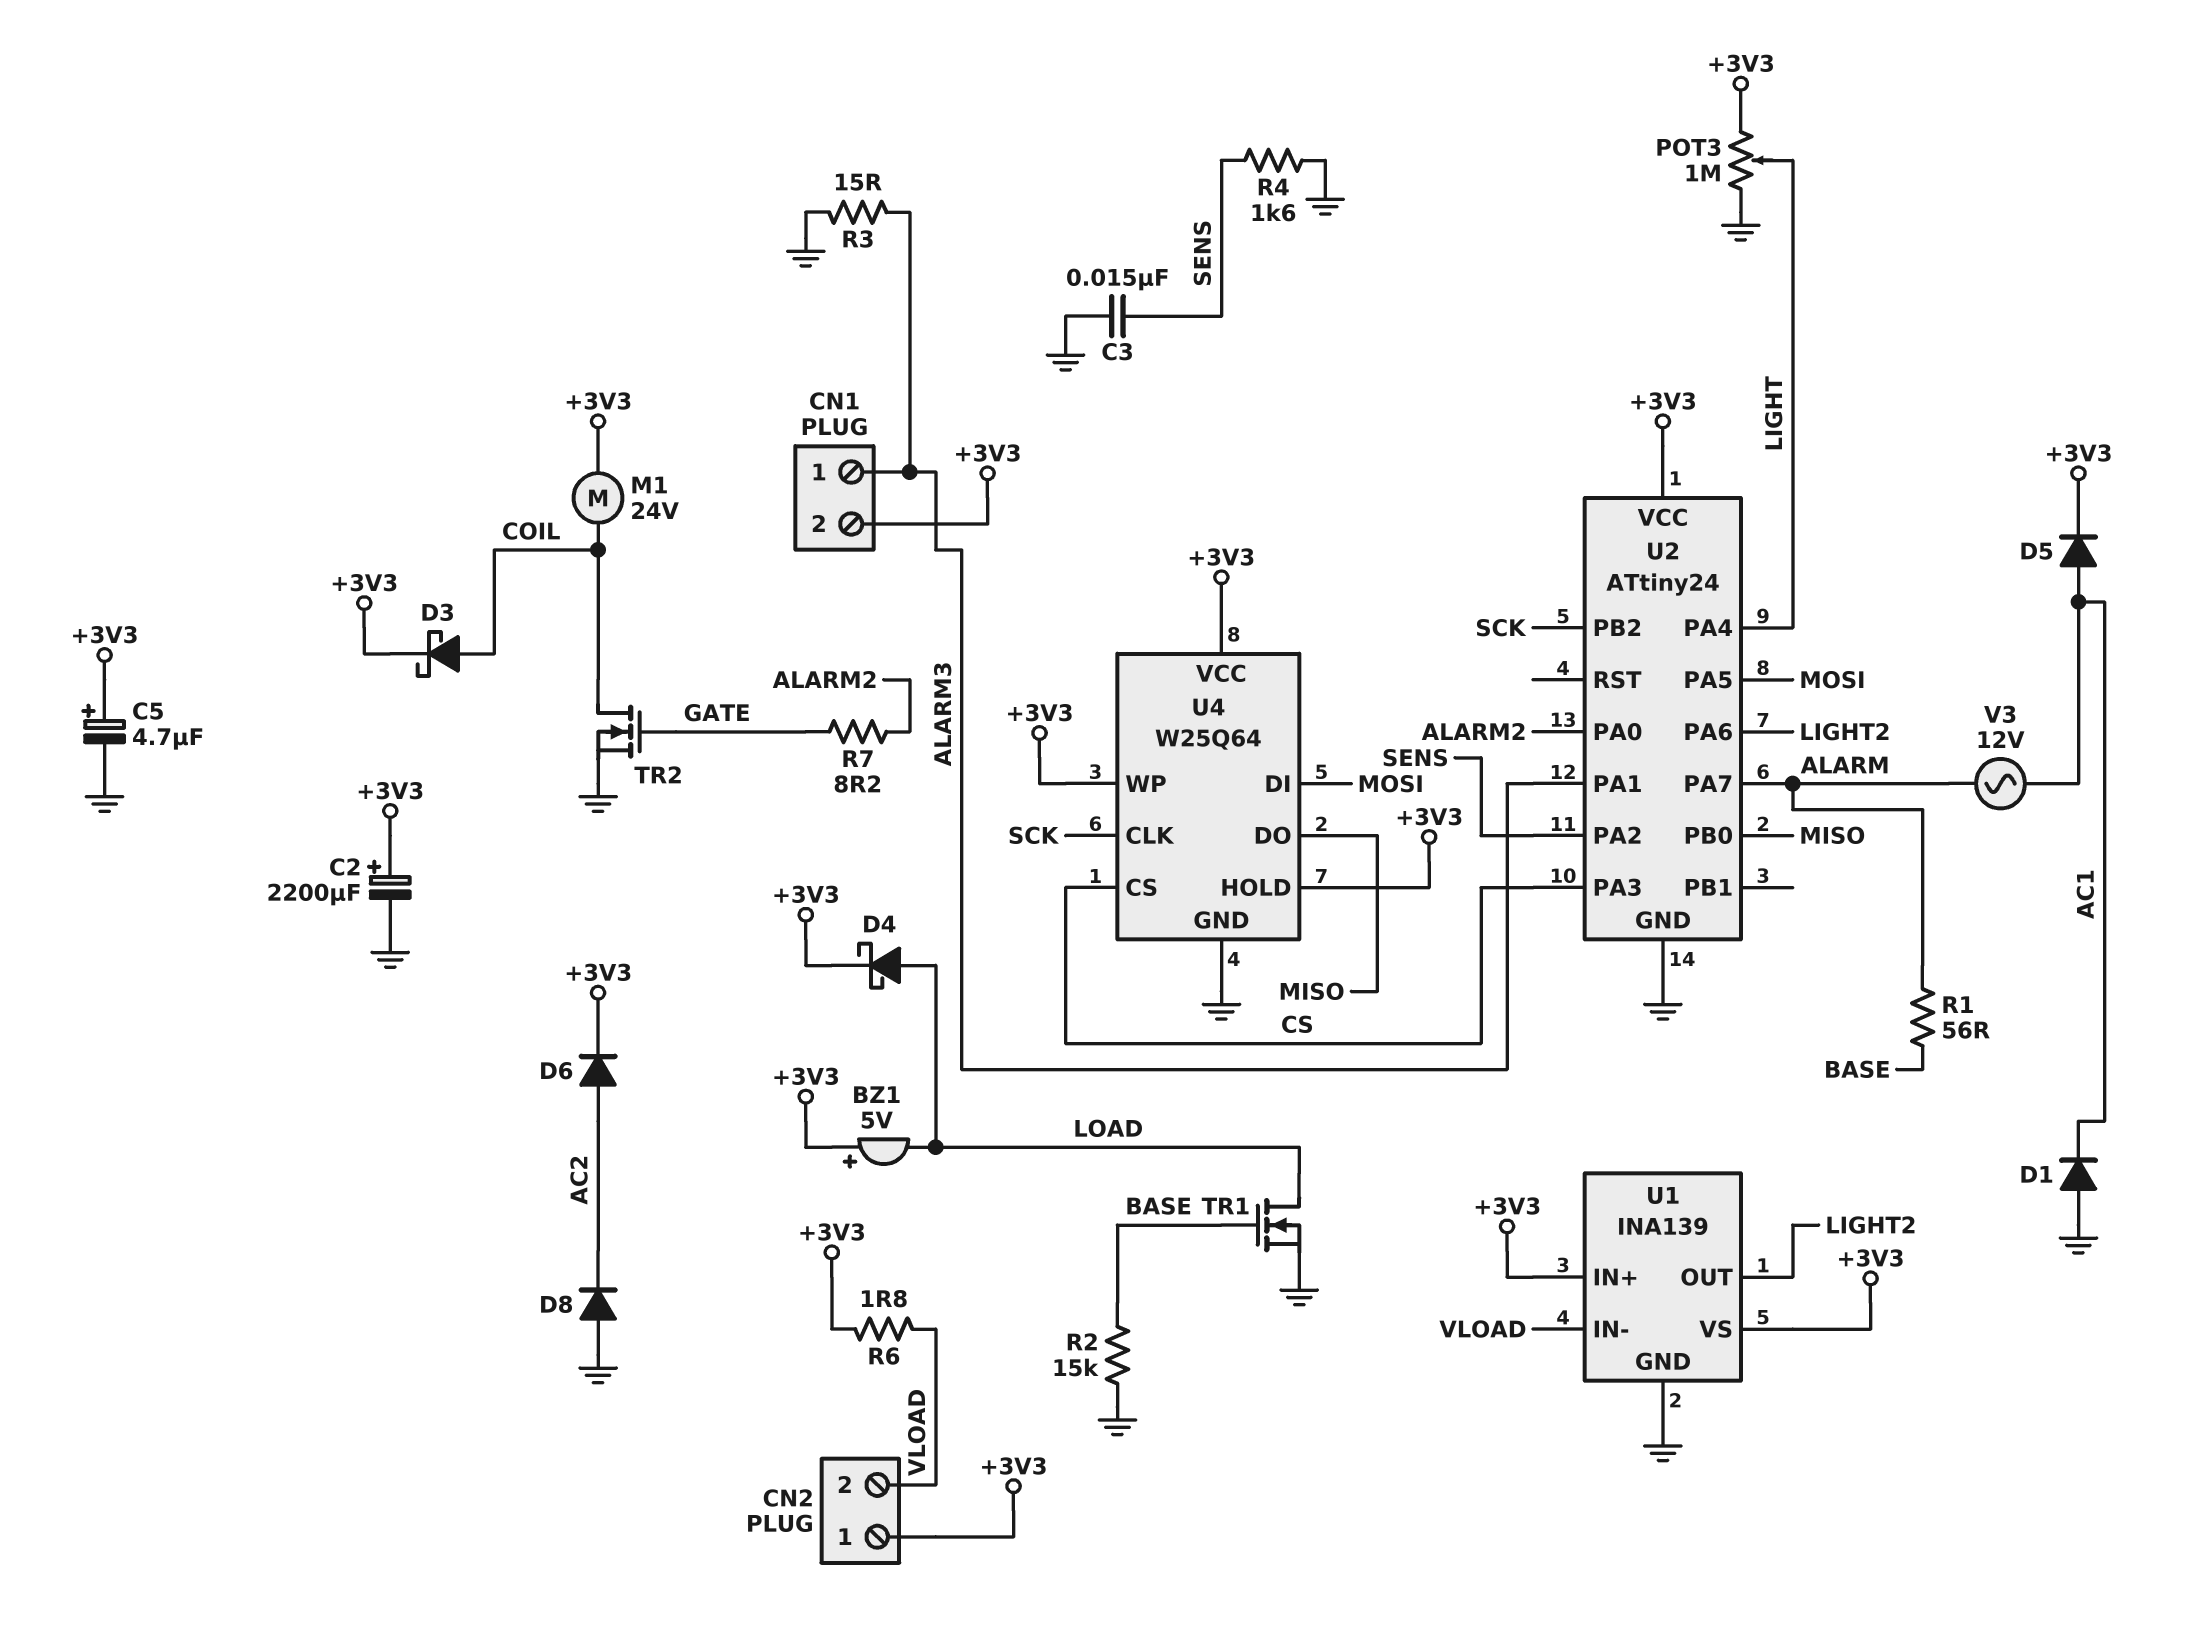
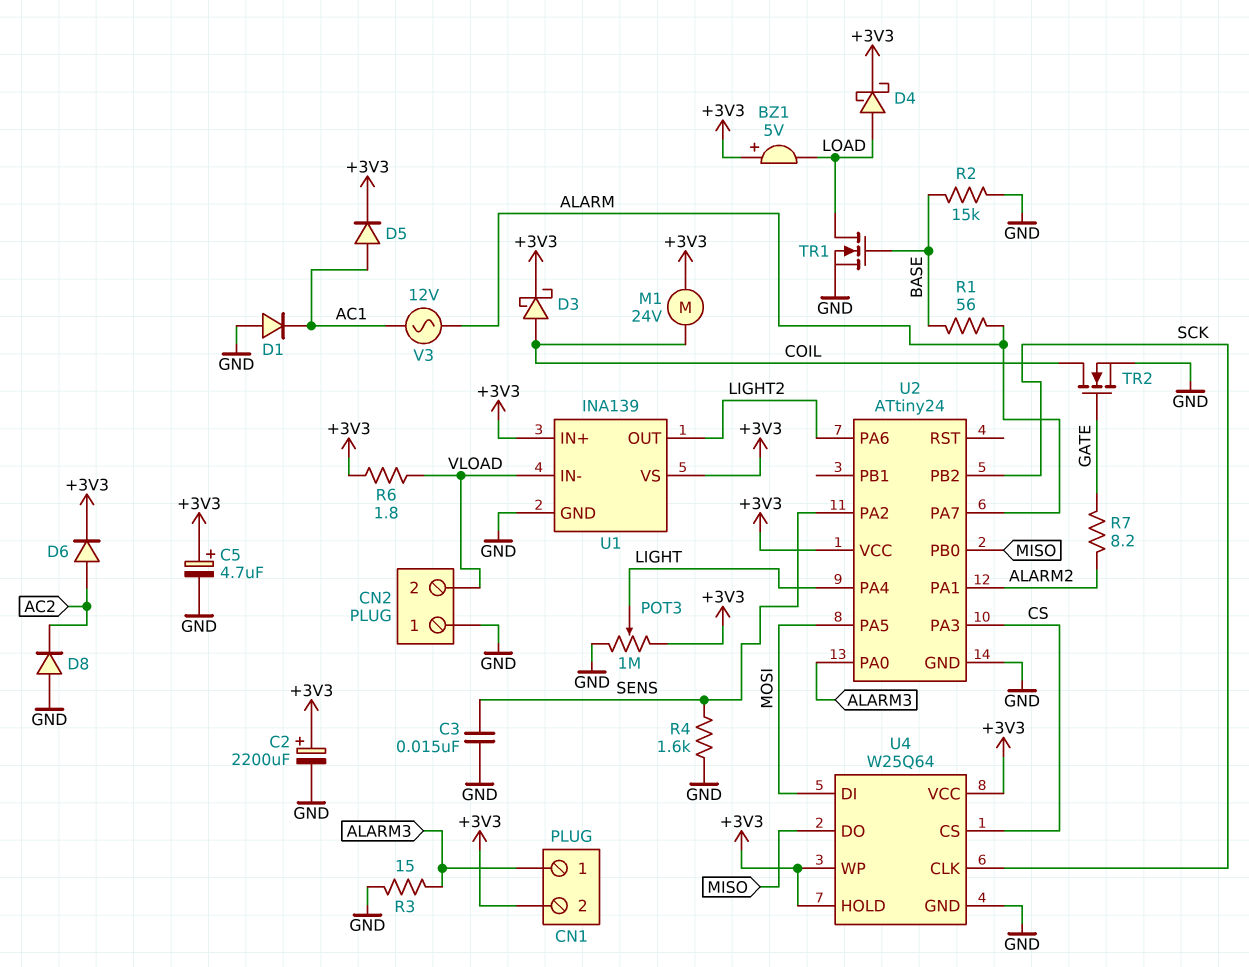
CN2 pin 1: +3V3 -> GND
U2 pin PA0: ALARM2 -> ALARM3
U2 pin PA1: ALARM3 -> ALARM2

